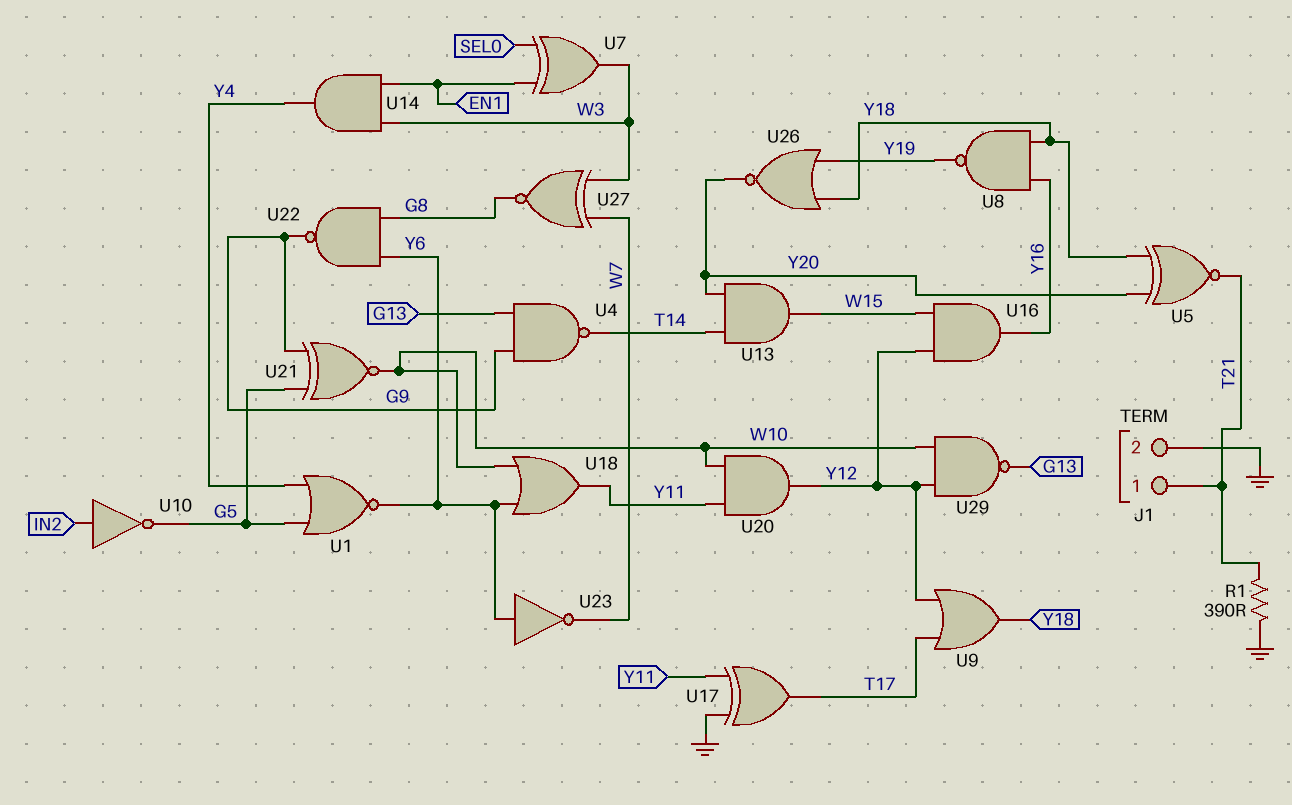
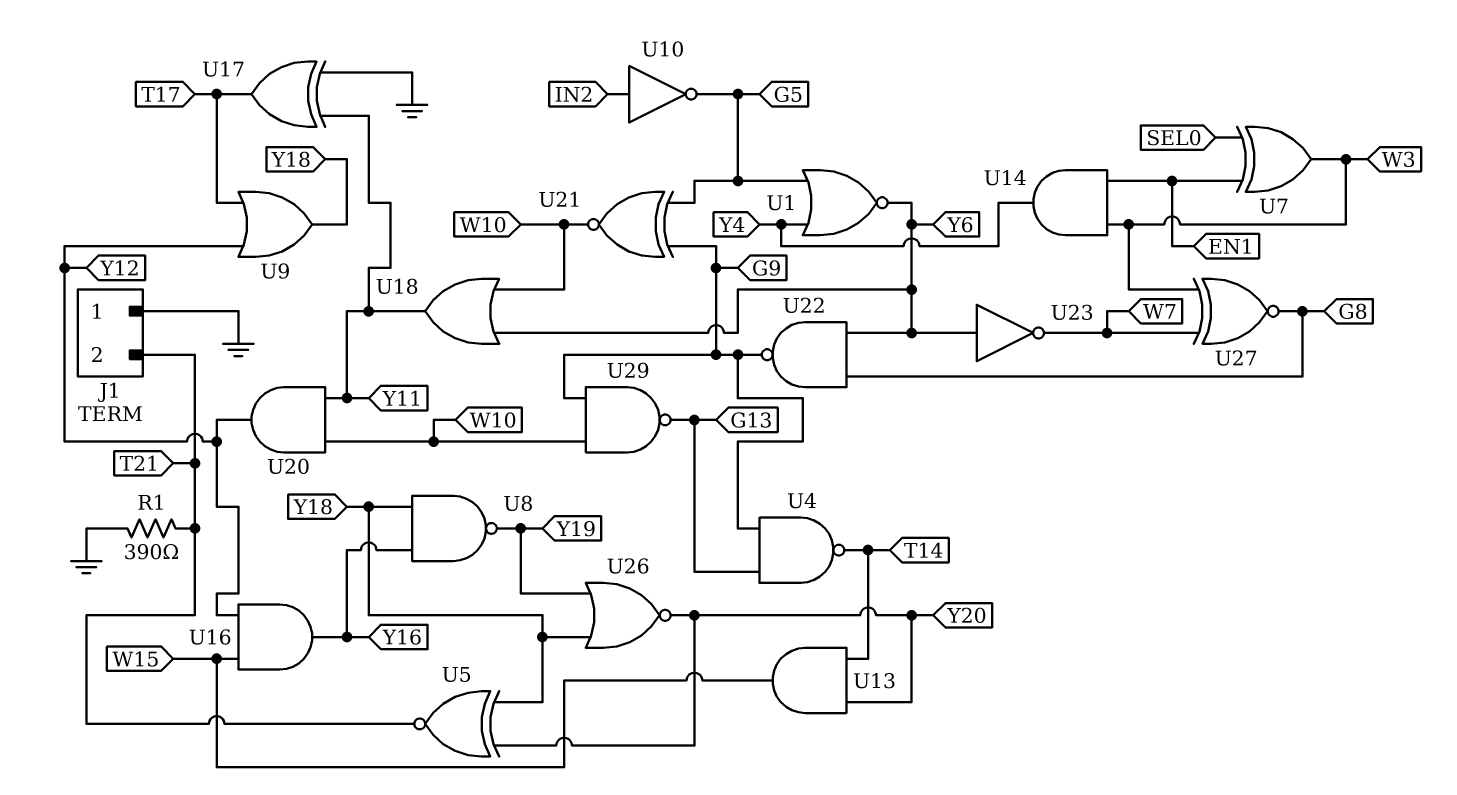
J1 pin 1: T21 -> GND
J1 pin 2: GND -> T21
U29: NAND (in W10, in Y12, out G13) -> NAND (in G9, in W10, out G13)

